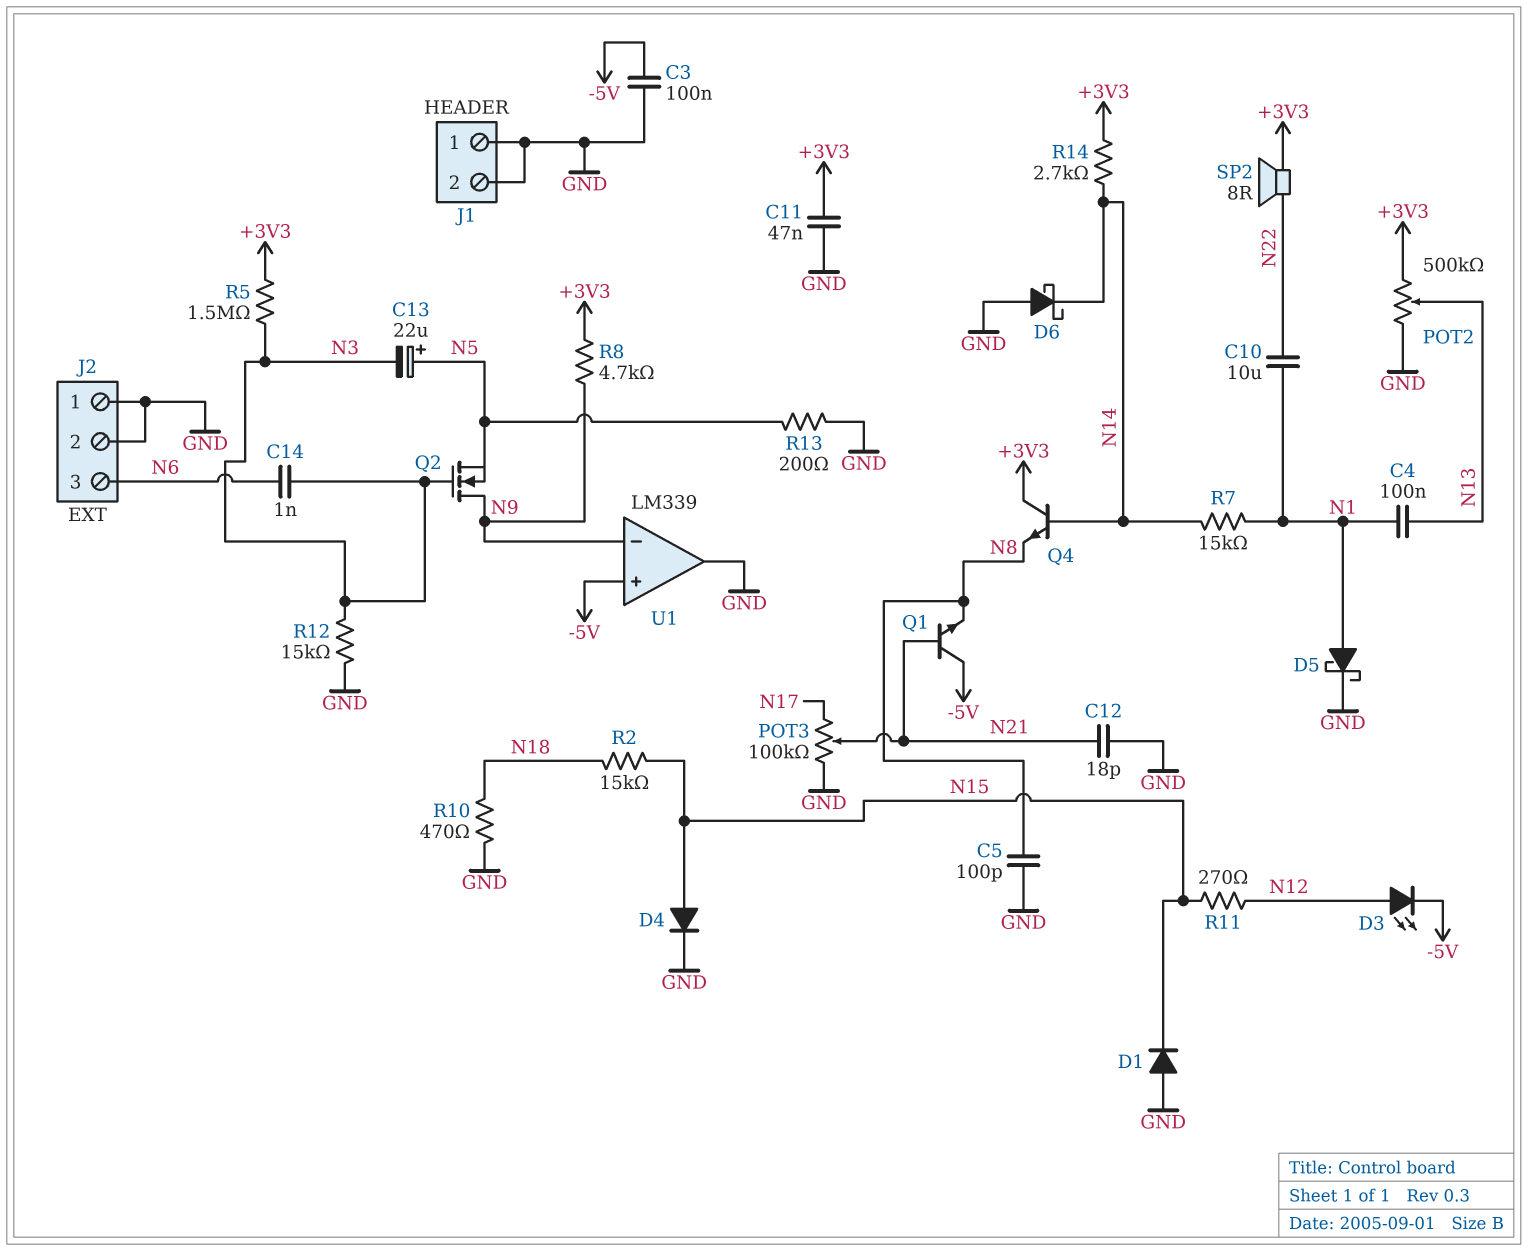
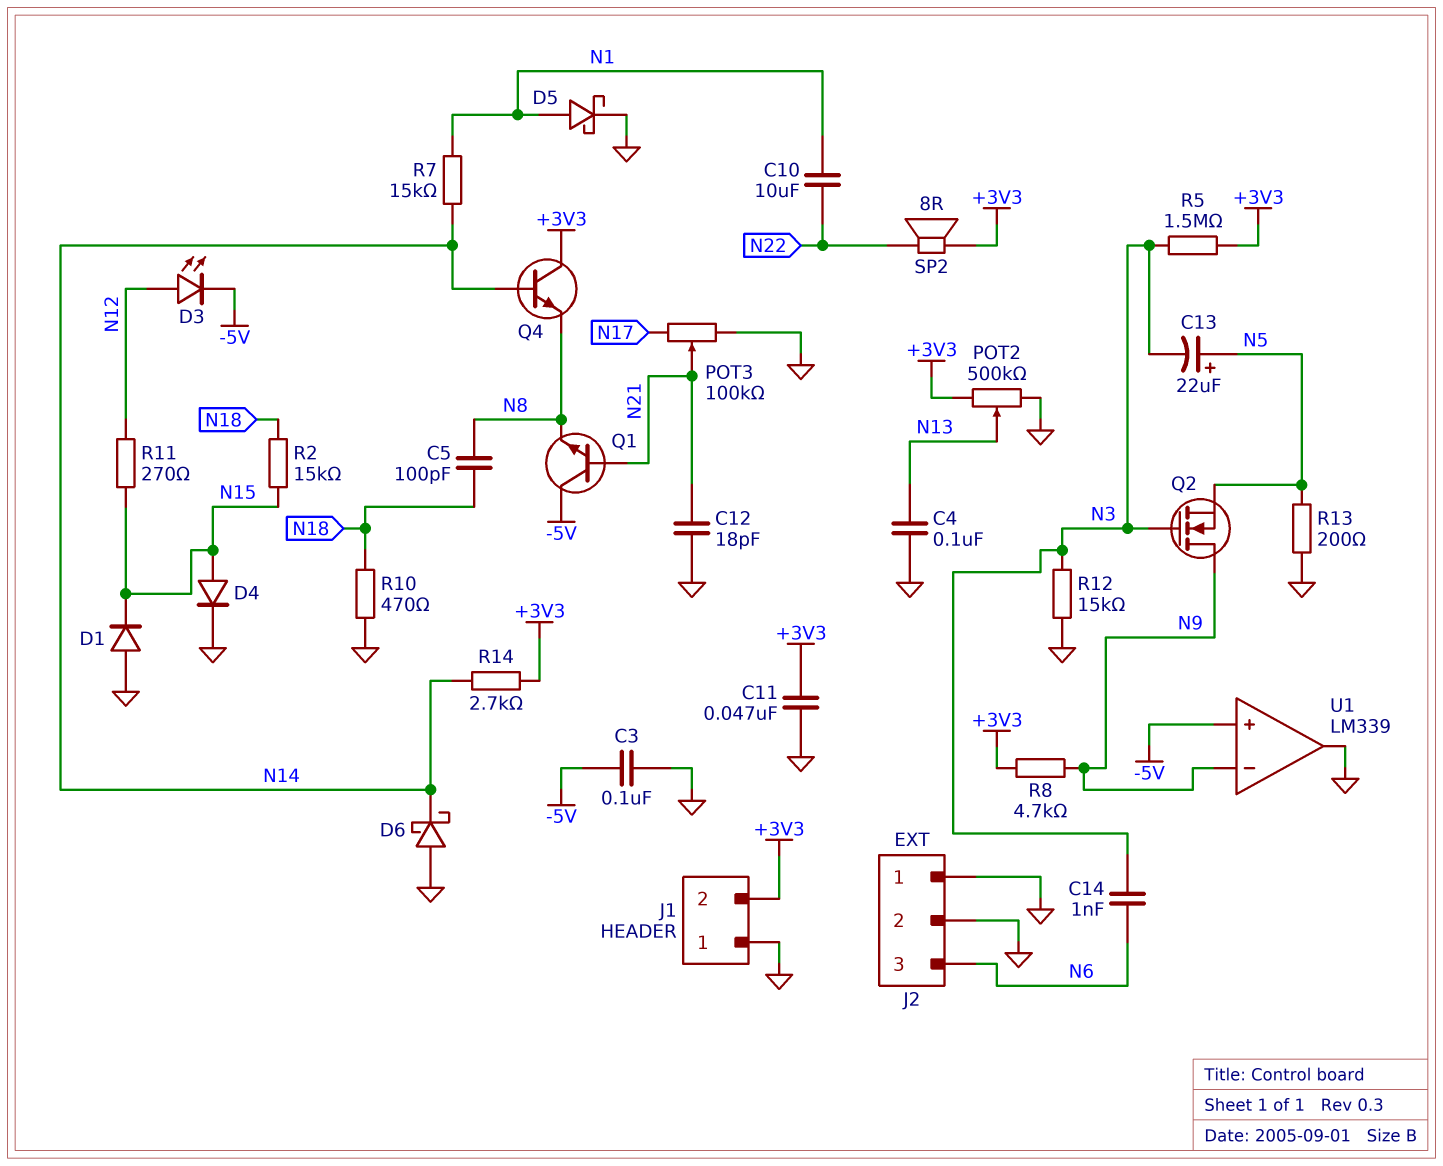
C4: 100nF (N1, N13) -> 100nF (GND, N13)
C5: 100pF (GND, N8) -> 100pF (N8, N18)
J1 pin 2: GND -> +3V3

